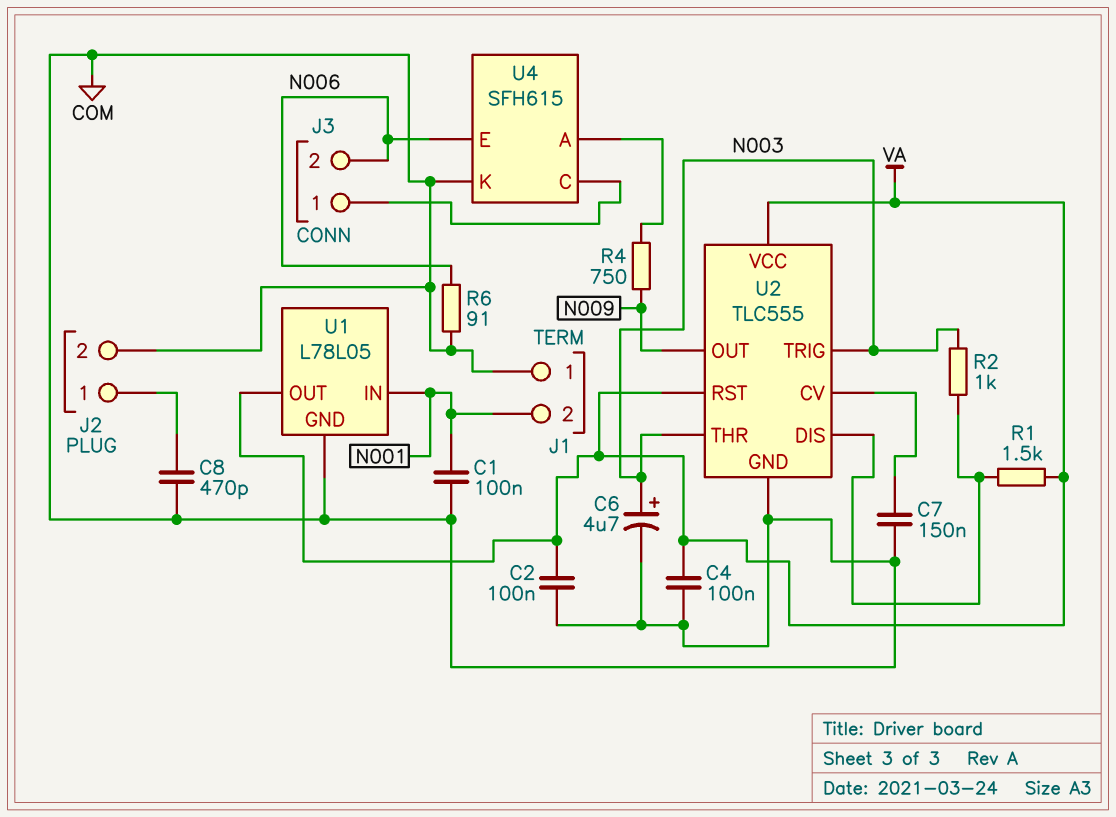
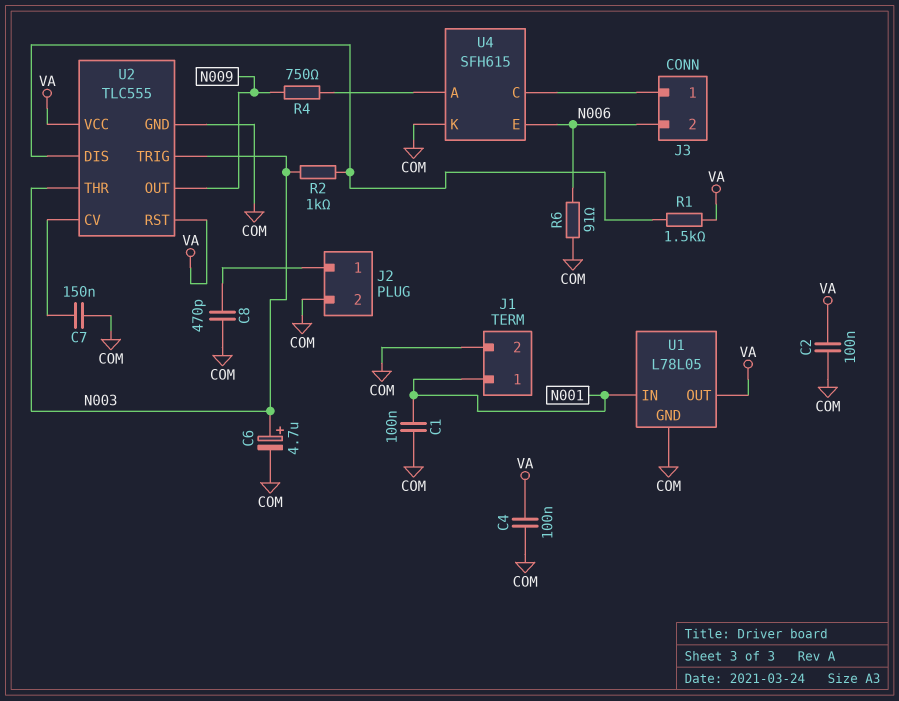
J1 pin 1: COM -> N001
J1 pin 2: N001 -> COM

